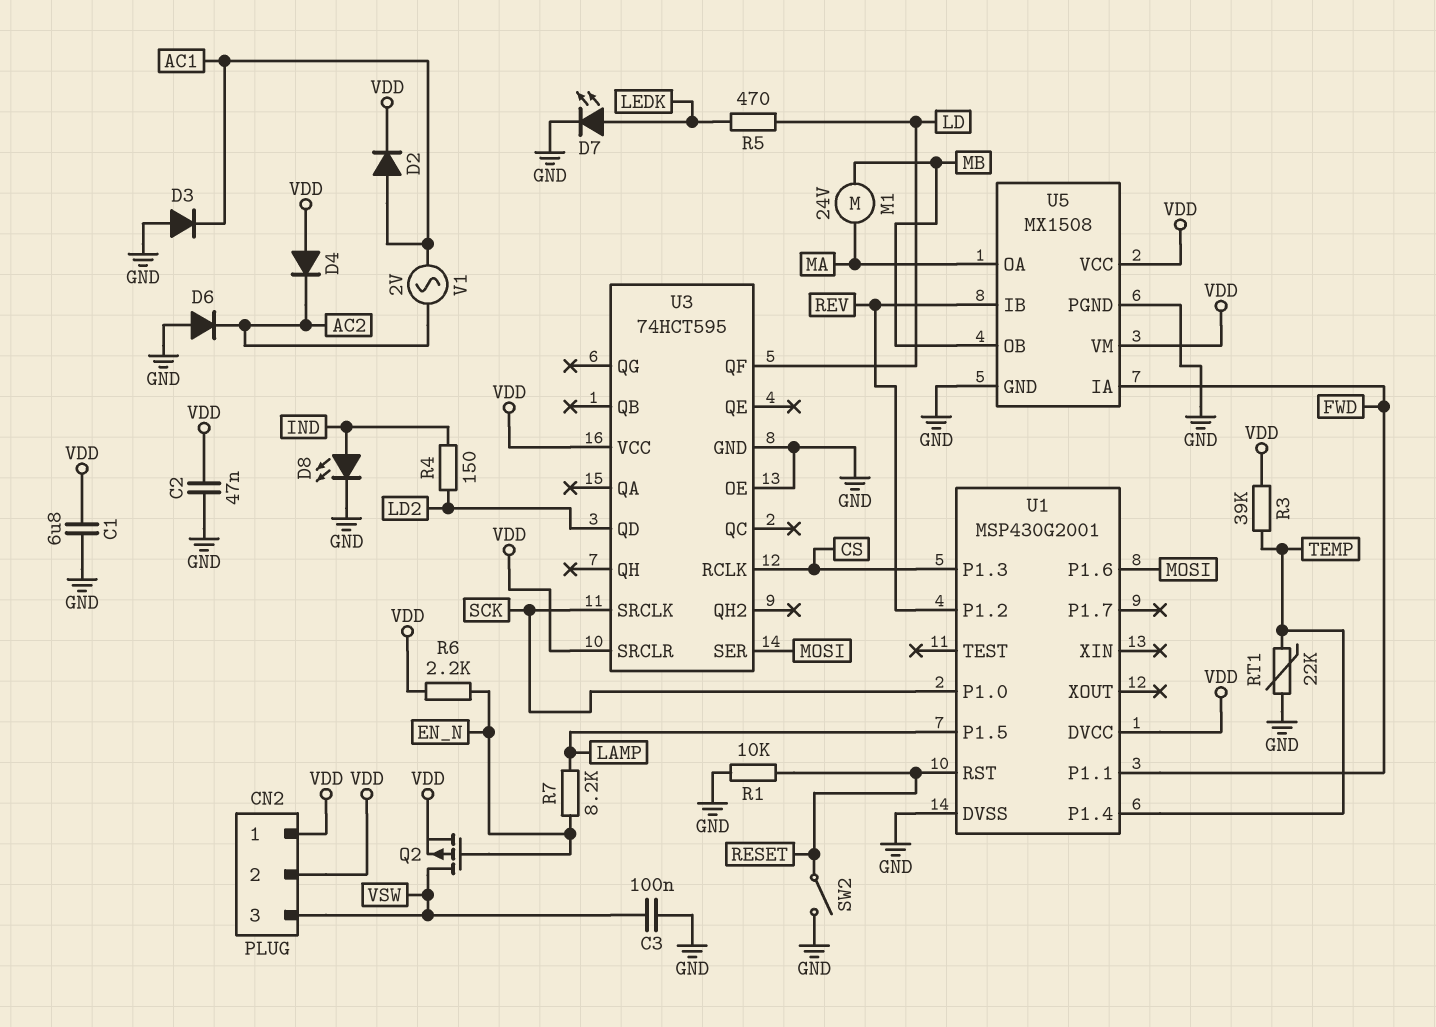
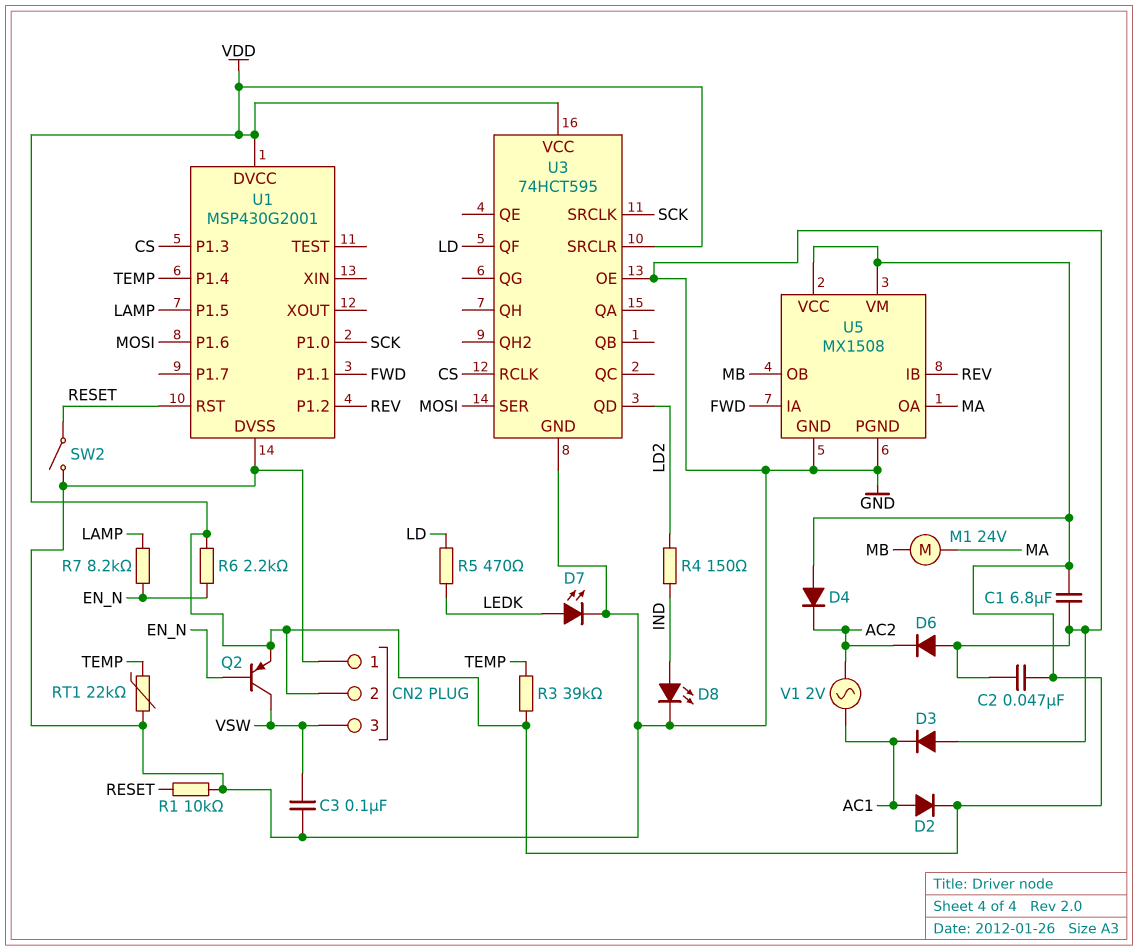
CN2 pin 1: VDD -> GND
Q2: PMOS (G EN_N, D VSW, S VDD) -> PNP (B EN_N, C VSW, E VDD)

